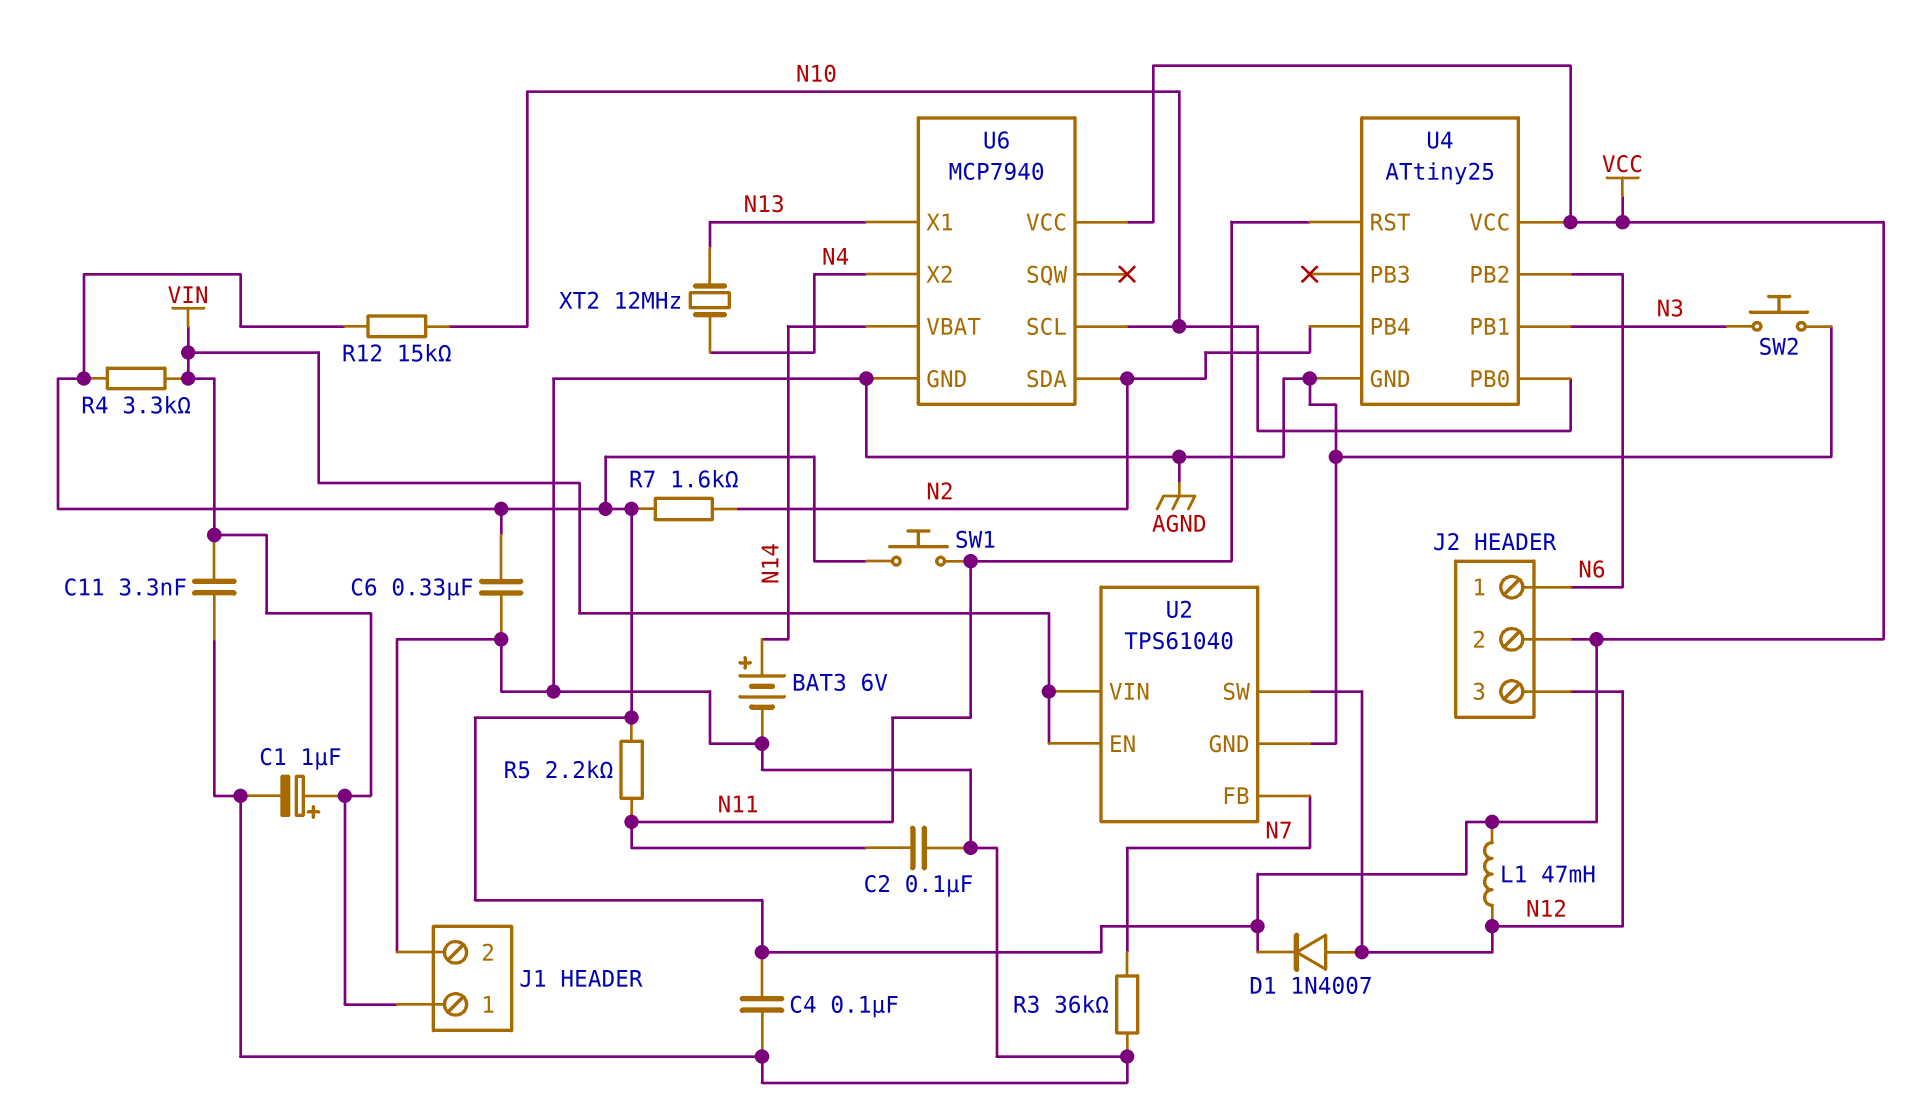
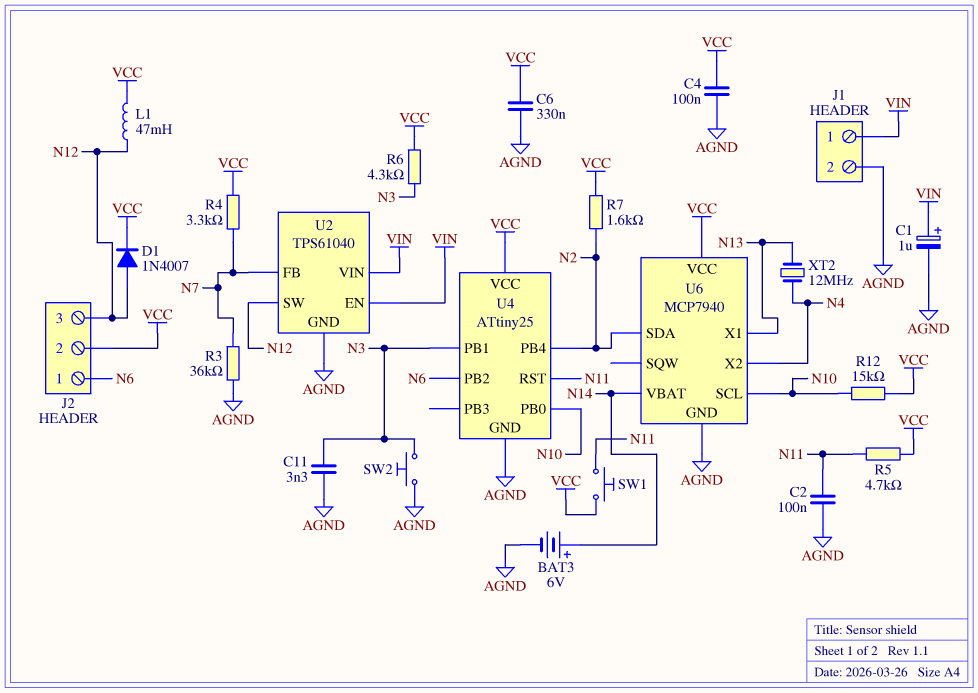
C11: 3.3nF (AGND, VIN) -> 3.3nF (AGND, N3)
R4: 3.3k (VCC, VIN) -> 3.3k (N7, VCC)
R5: 2.2k (N11, VCC) -> 4.7k (N11, VCC)
R6: none -> 4.3k (N3, VCC)

